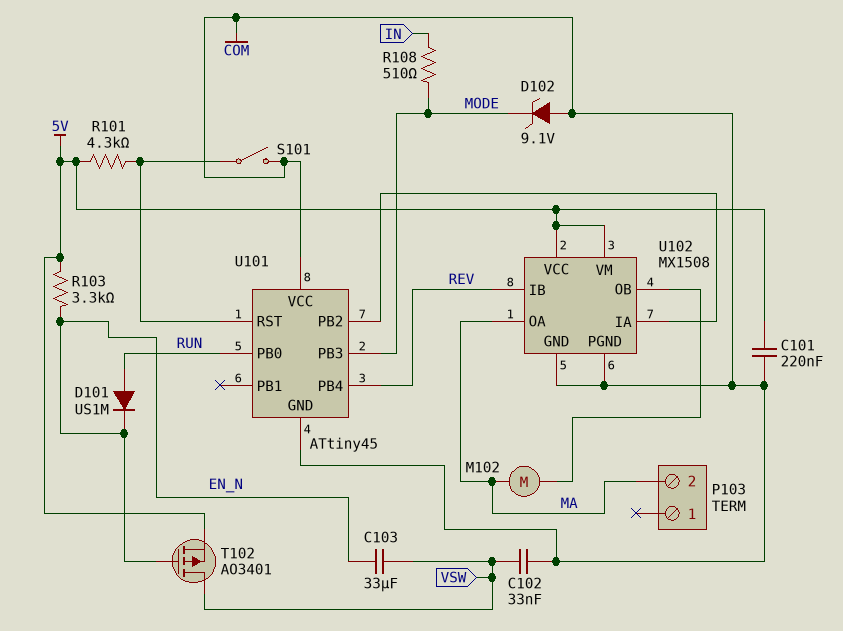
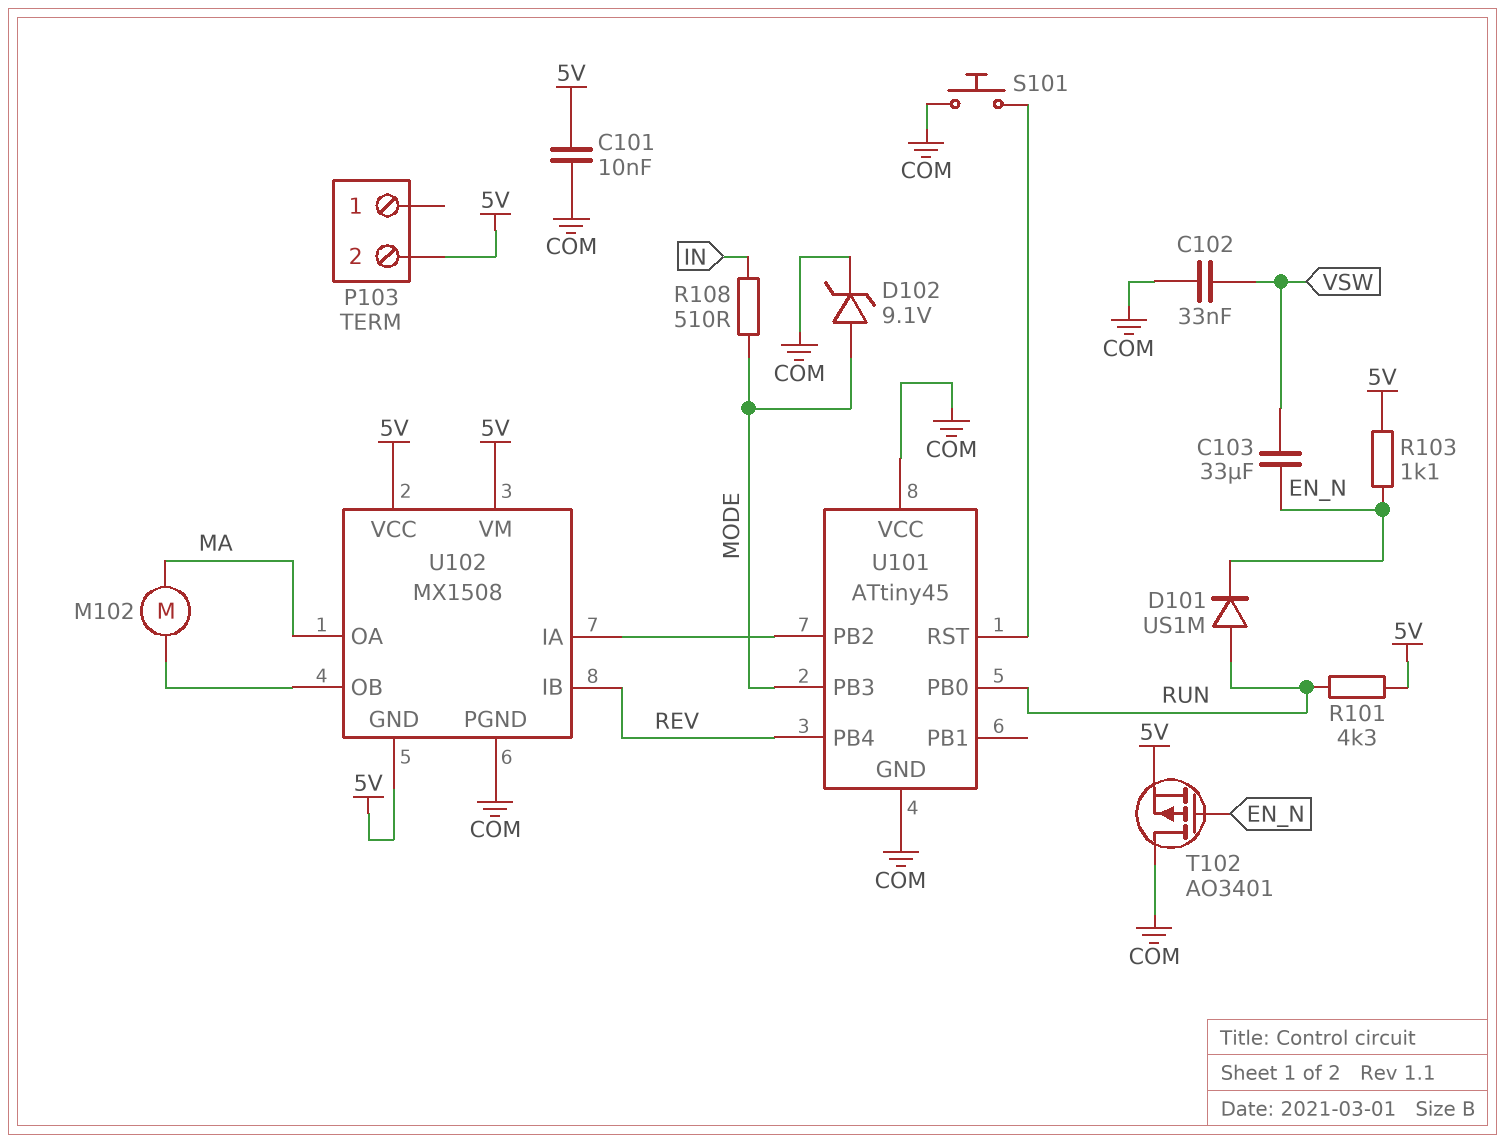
C101: 220nF (5V, COM) -> 10nF (5V, COM)
D102: zener 9.1V (A COM, K MODE) -> zener 9.1V (A MODE, K COM)
P103 pin 2: MA -> 5V
R101: 4.3k (5V, U101/RST) -> 4.3k (5V, RUN)
R103: 3.3k (5V, EN_N) -> 1.1k (5V, EN_N)
S101: switch (COM, U101/RST) -> button (COM, U101/RST)
T102: PMOS AO3401 (G EN_N, D VSW, S 5V) -> PMOS AO3401 (G EN_N, D COM, S 5V)
U102 pin GND: COM -> 5V

